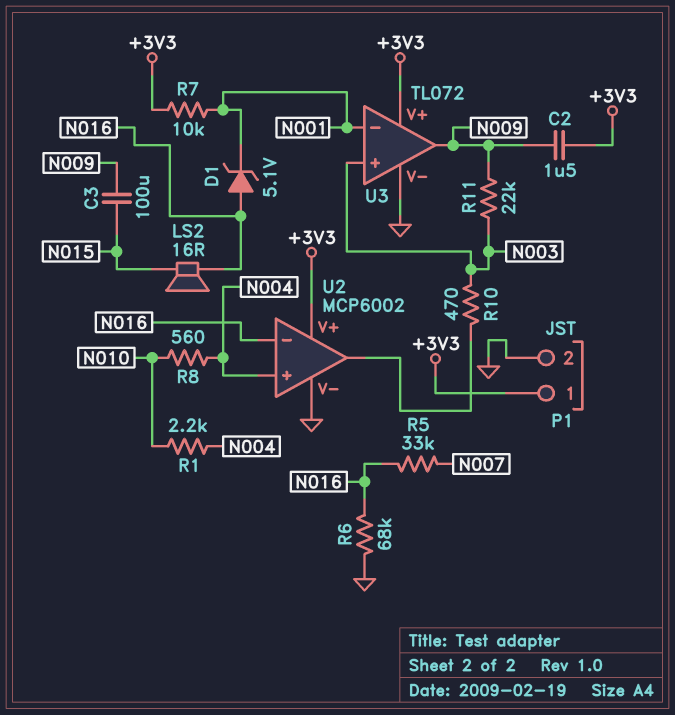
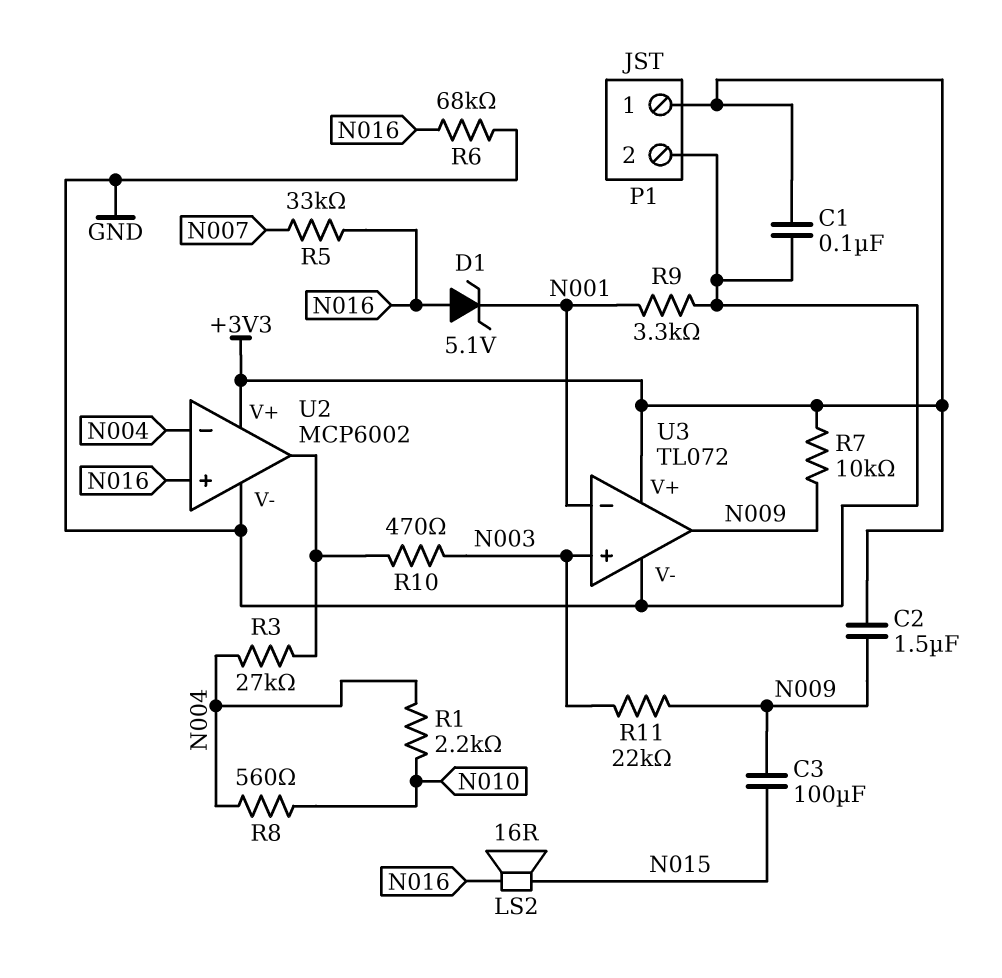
C1: none -> 100nF (+3V3, GND)
R3: none -> 27k (N004, U2/out)
R7: 10k (+3V3, N001) -> 10k (+3V3, N009)
R9: none -> 3.3k (GND, N001)
U2 pin in+: N004 -> N016
U2 pin in-: N016 -> N004

